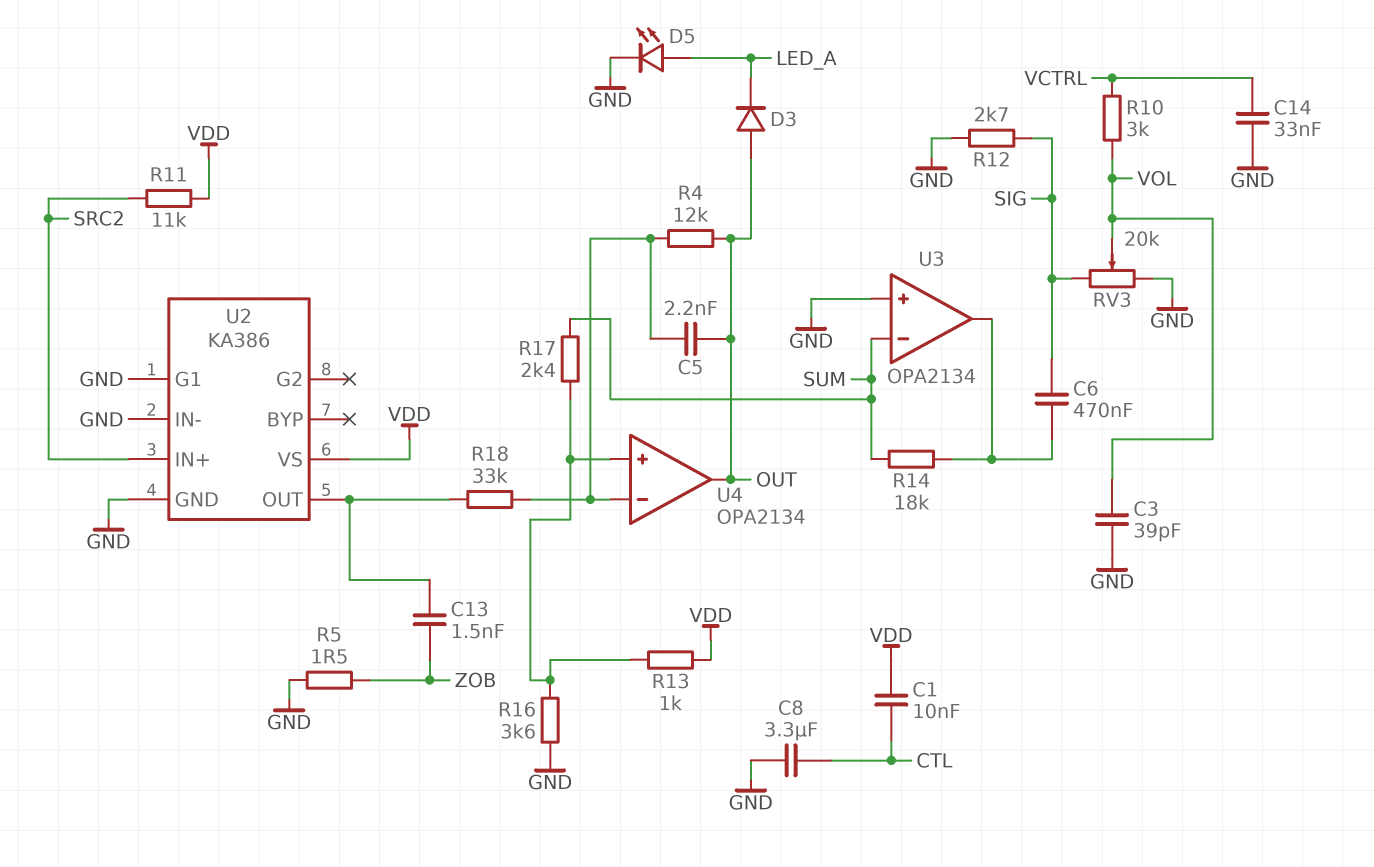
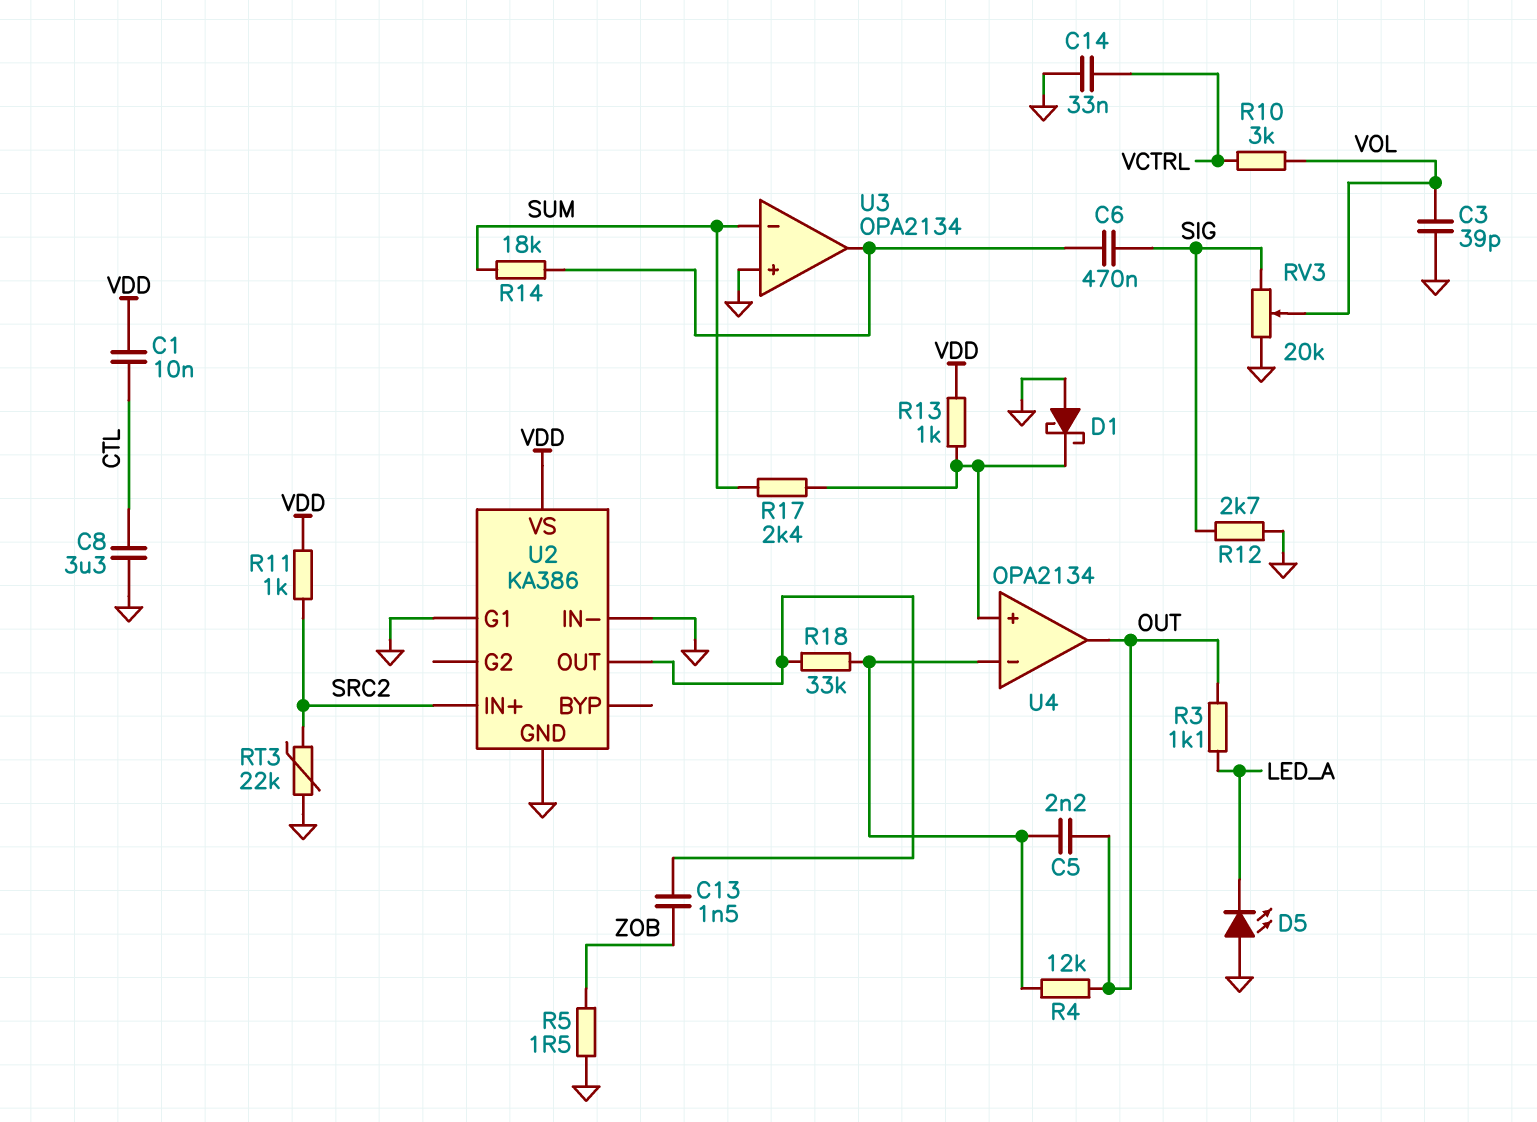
D1: none -> schottky (A GND, K U4/in+)
D3: diode (A OUT, K LED_A) -> none
D5: LED (A LED_A, K GND) -> LED (A GND, K LED_A)
R3: none -> 1.1k (LED_A, OUT)
R11: 11k (SRC2, VDD) -> 1k (SRC2, VDD)
R16: 3.6k (GND, U4/in+) -> none
RT3: none -> 22k (GND, SRC2)

